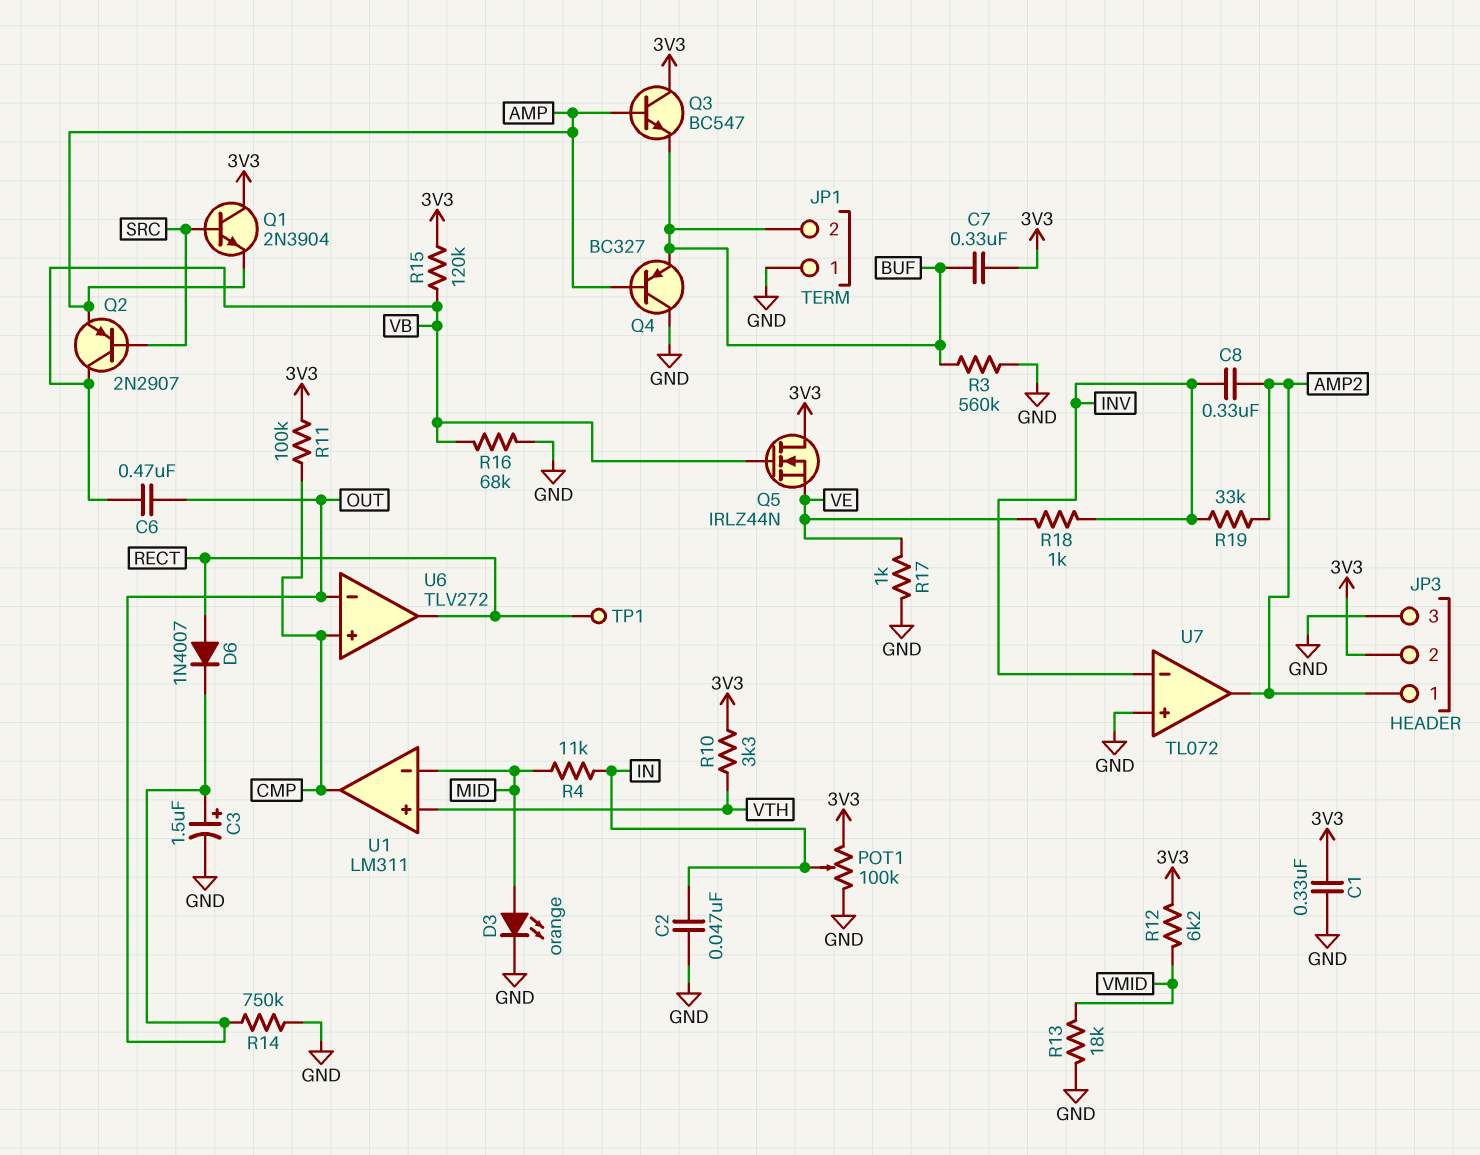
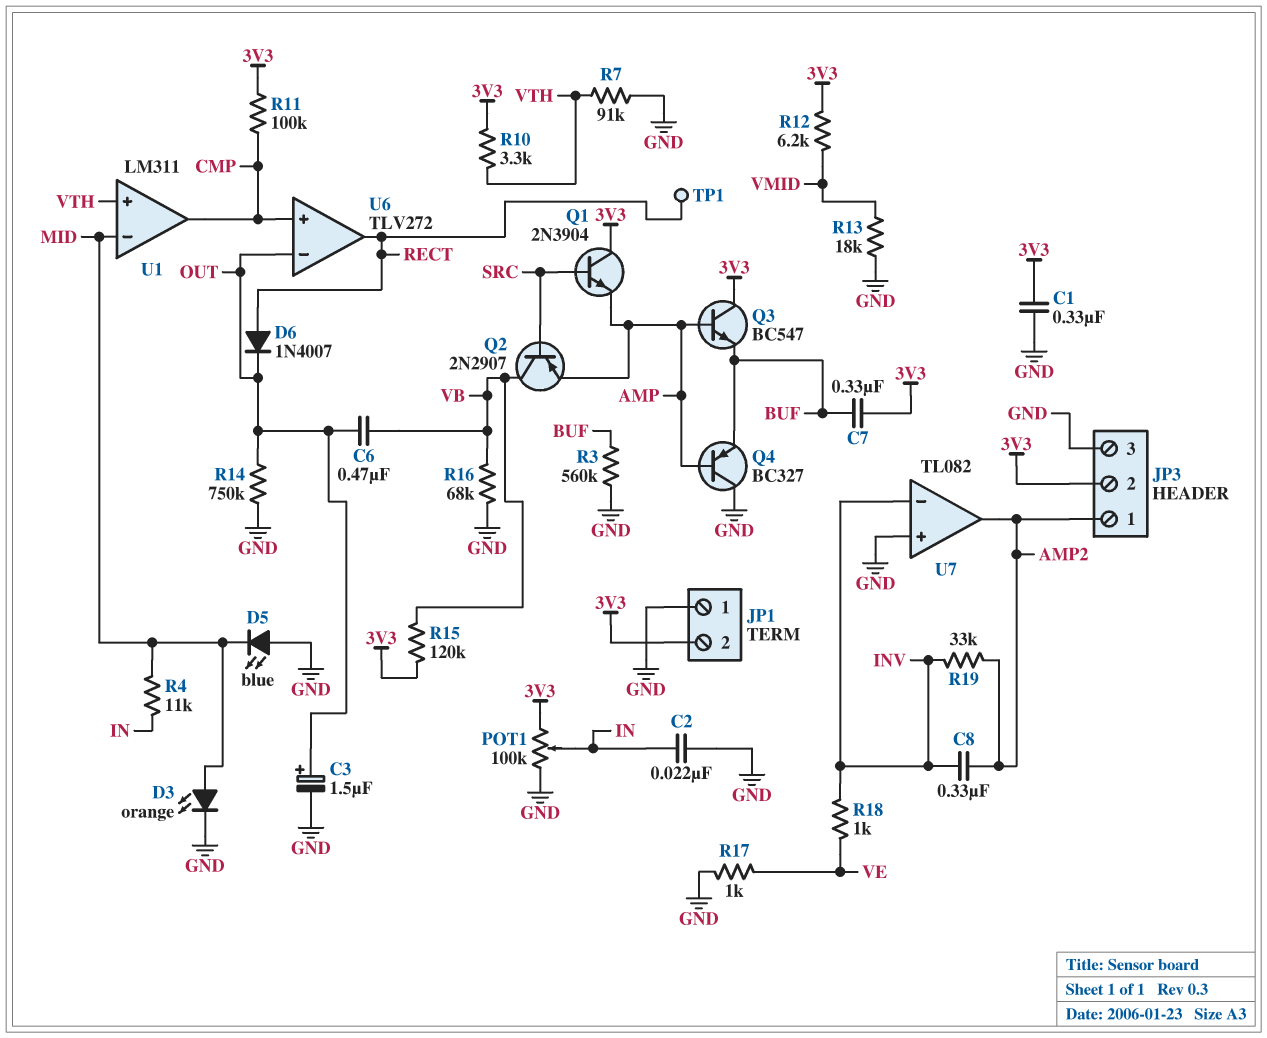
C2: 47nF (GND, IN) -> 22nF (GND, IN)
D5: none -> LED blue (A GND, K MID)
JP1 pin 2: BUF -> 3V3
Q5: NMOS IRLZ44N (G VB, D 3V3, S VE) -> none
R7: none -> 91k (GND, VTH)
U7: TL072 -> TL082

